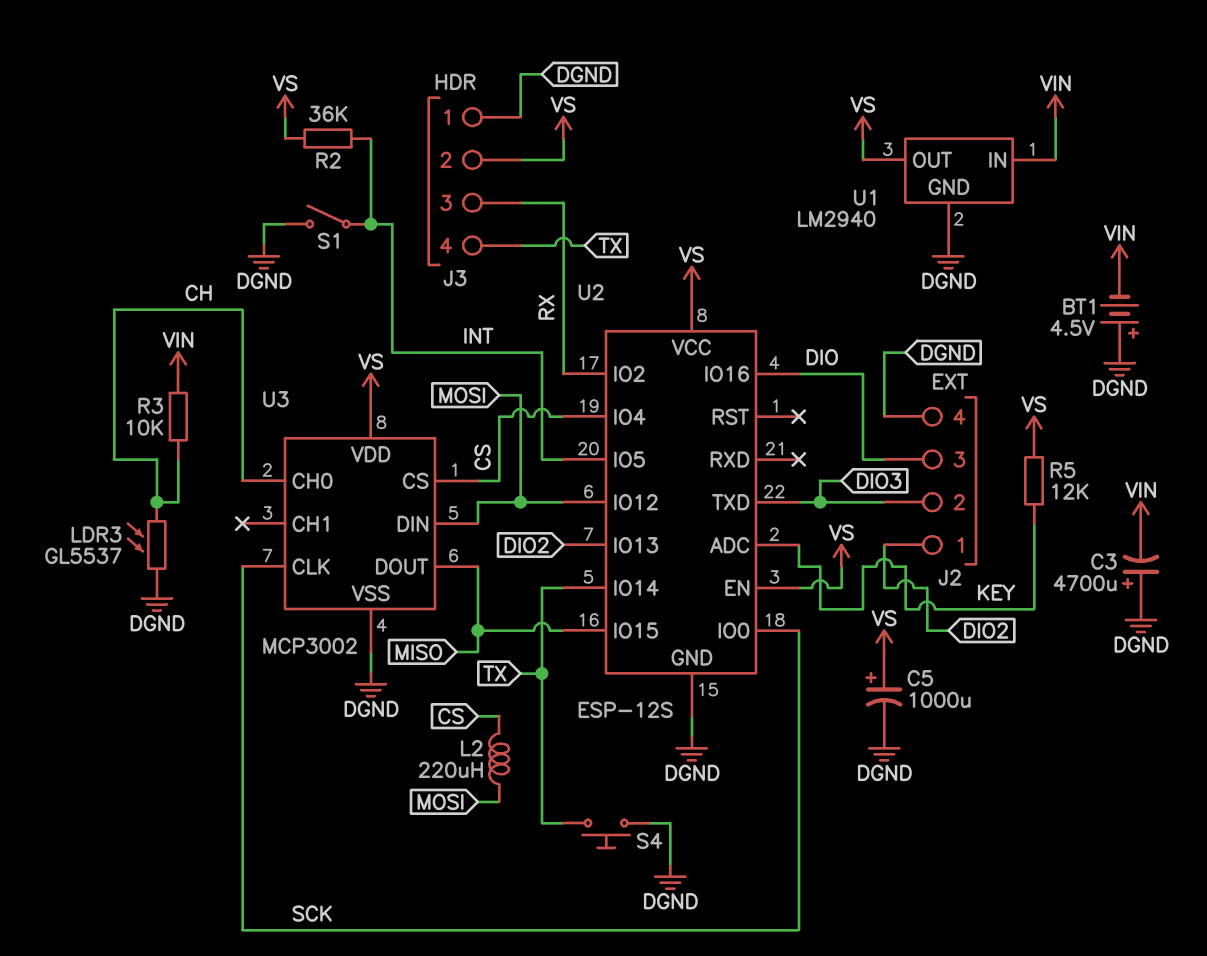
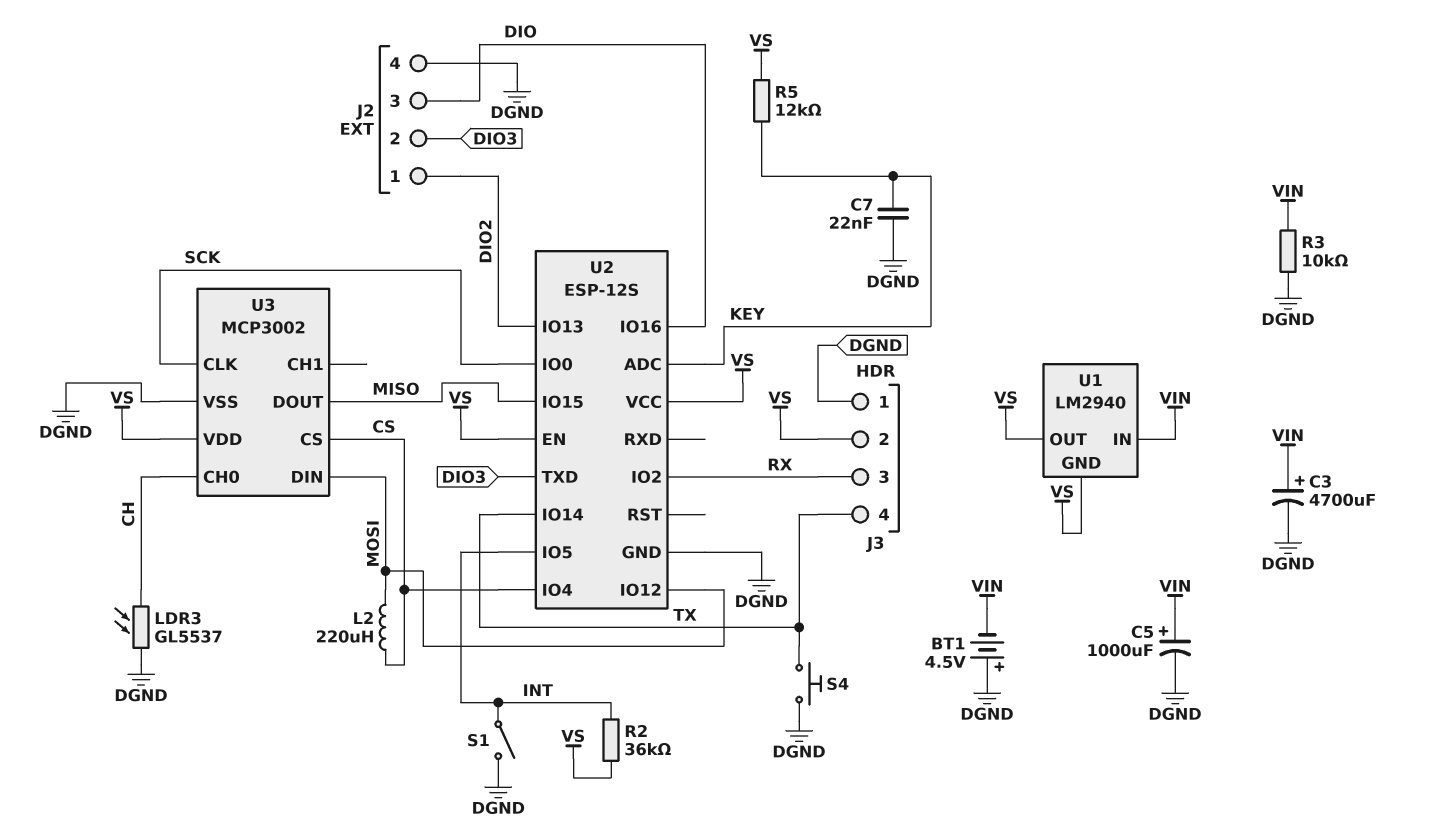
C3: 4700uF (plus DGND, minus VIN) -> 4700uF (plus VIN, minus DGND)
C5: 1000uF (plus VS, minus DGND) -> 1000uF (plus VIN, minus DGND)
C7: none -> 22nF (DGND, KEY)
R3: 10k (CH, VIN) -> 10k (DGND, VIN)
U1 pin GND: DGND -> VS

